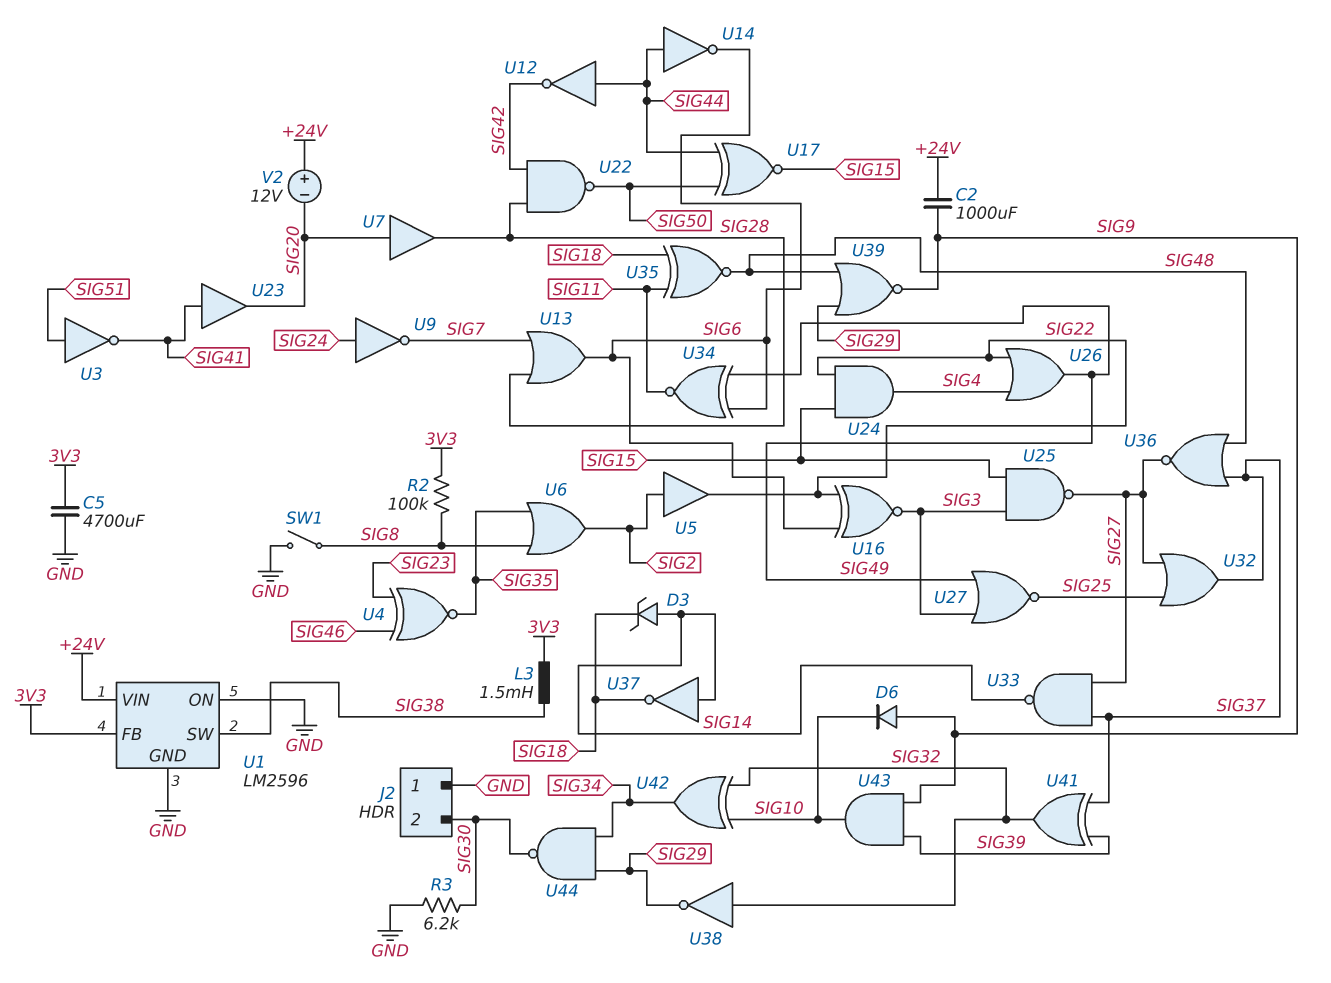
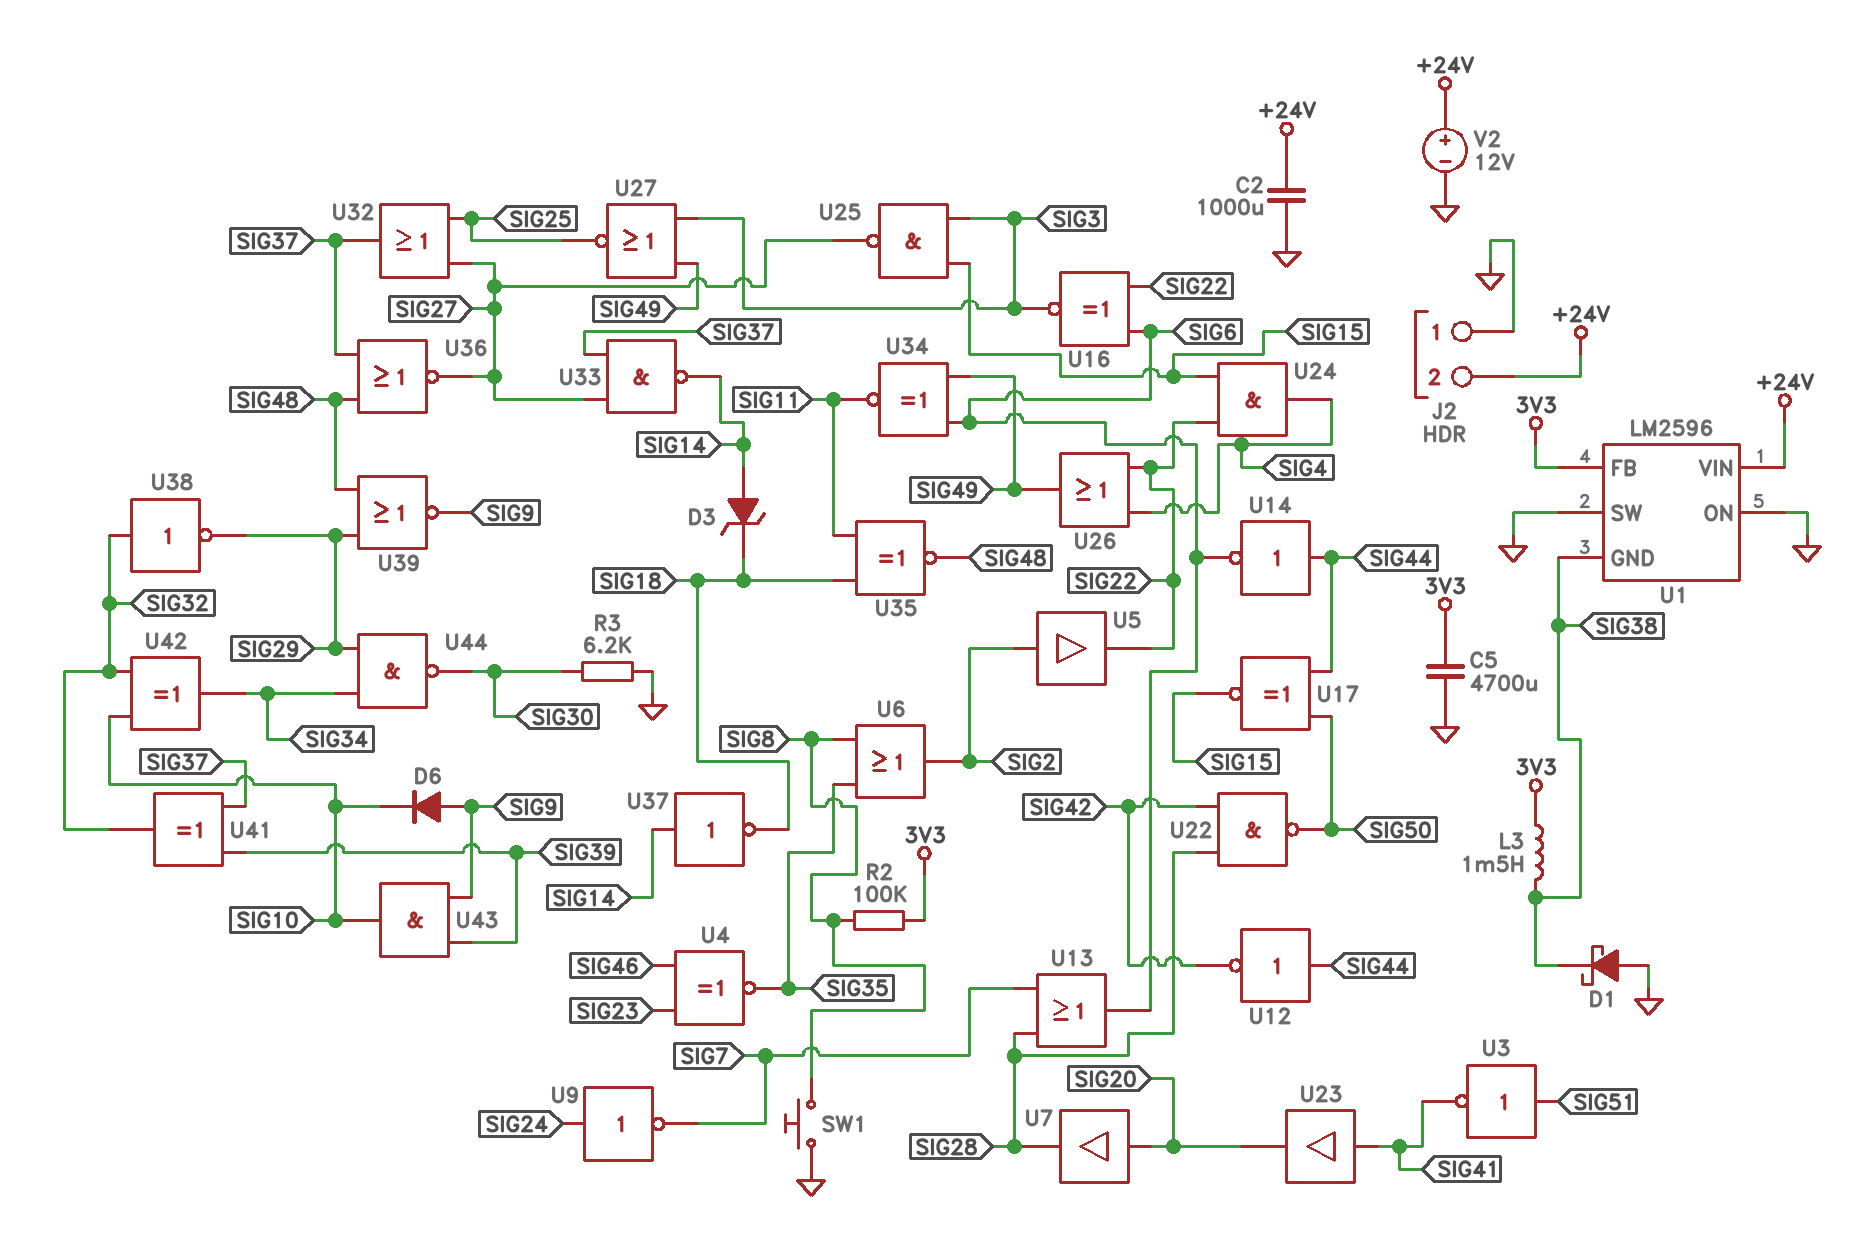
C2: 1000uF (+24V, SIG9) -> 1000uF (+24V, GND)
D1: none -> schottky (A GND, K SIG38)
J2 pin 2: SIG30 -> +24V
SW1: switch (GND, SIG8) -> button (GND, SIG8)
U1 pin GND: GND -> SIG38
U1 pin SW: SIG38 -> GND
V2: 12V (plus +24V, minus SIG20) -> 12V (plus +24V, minus GND)

